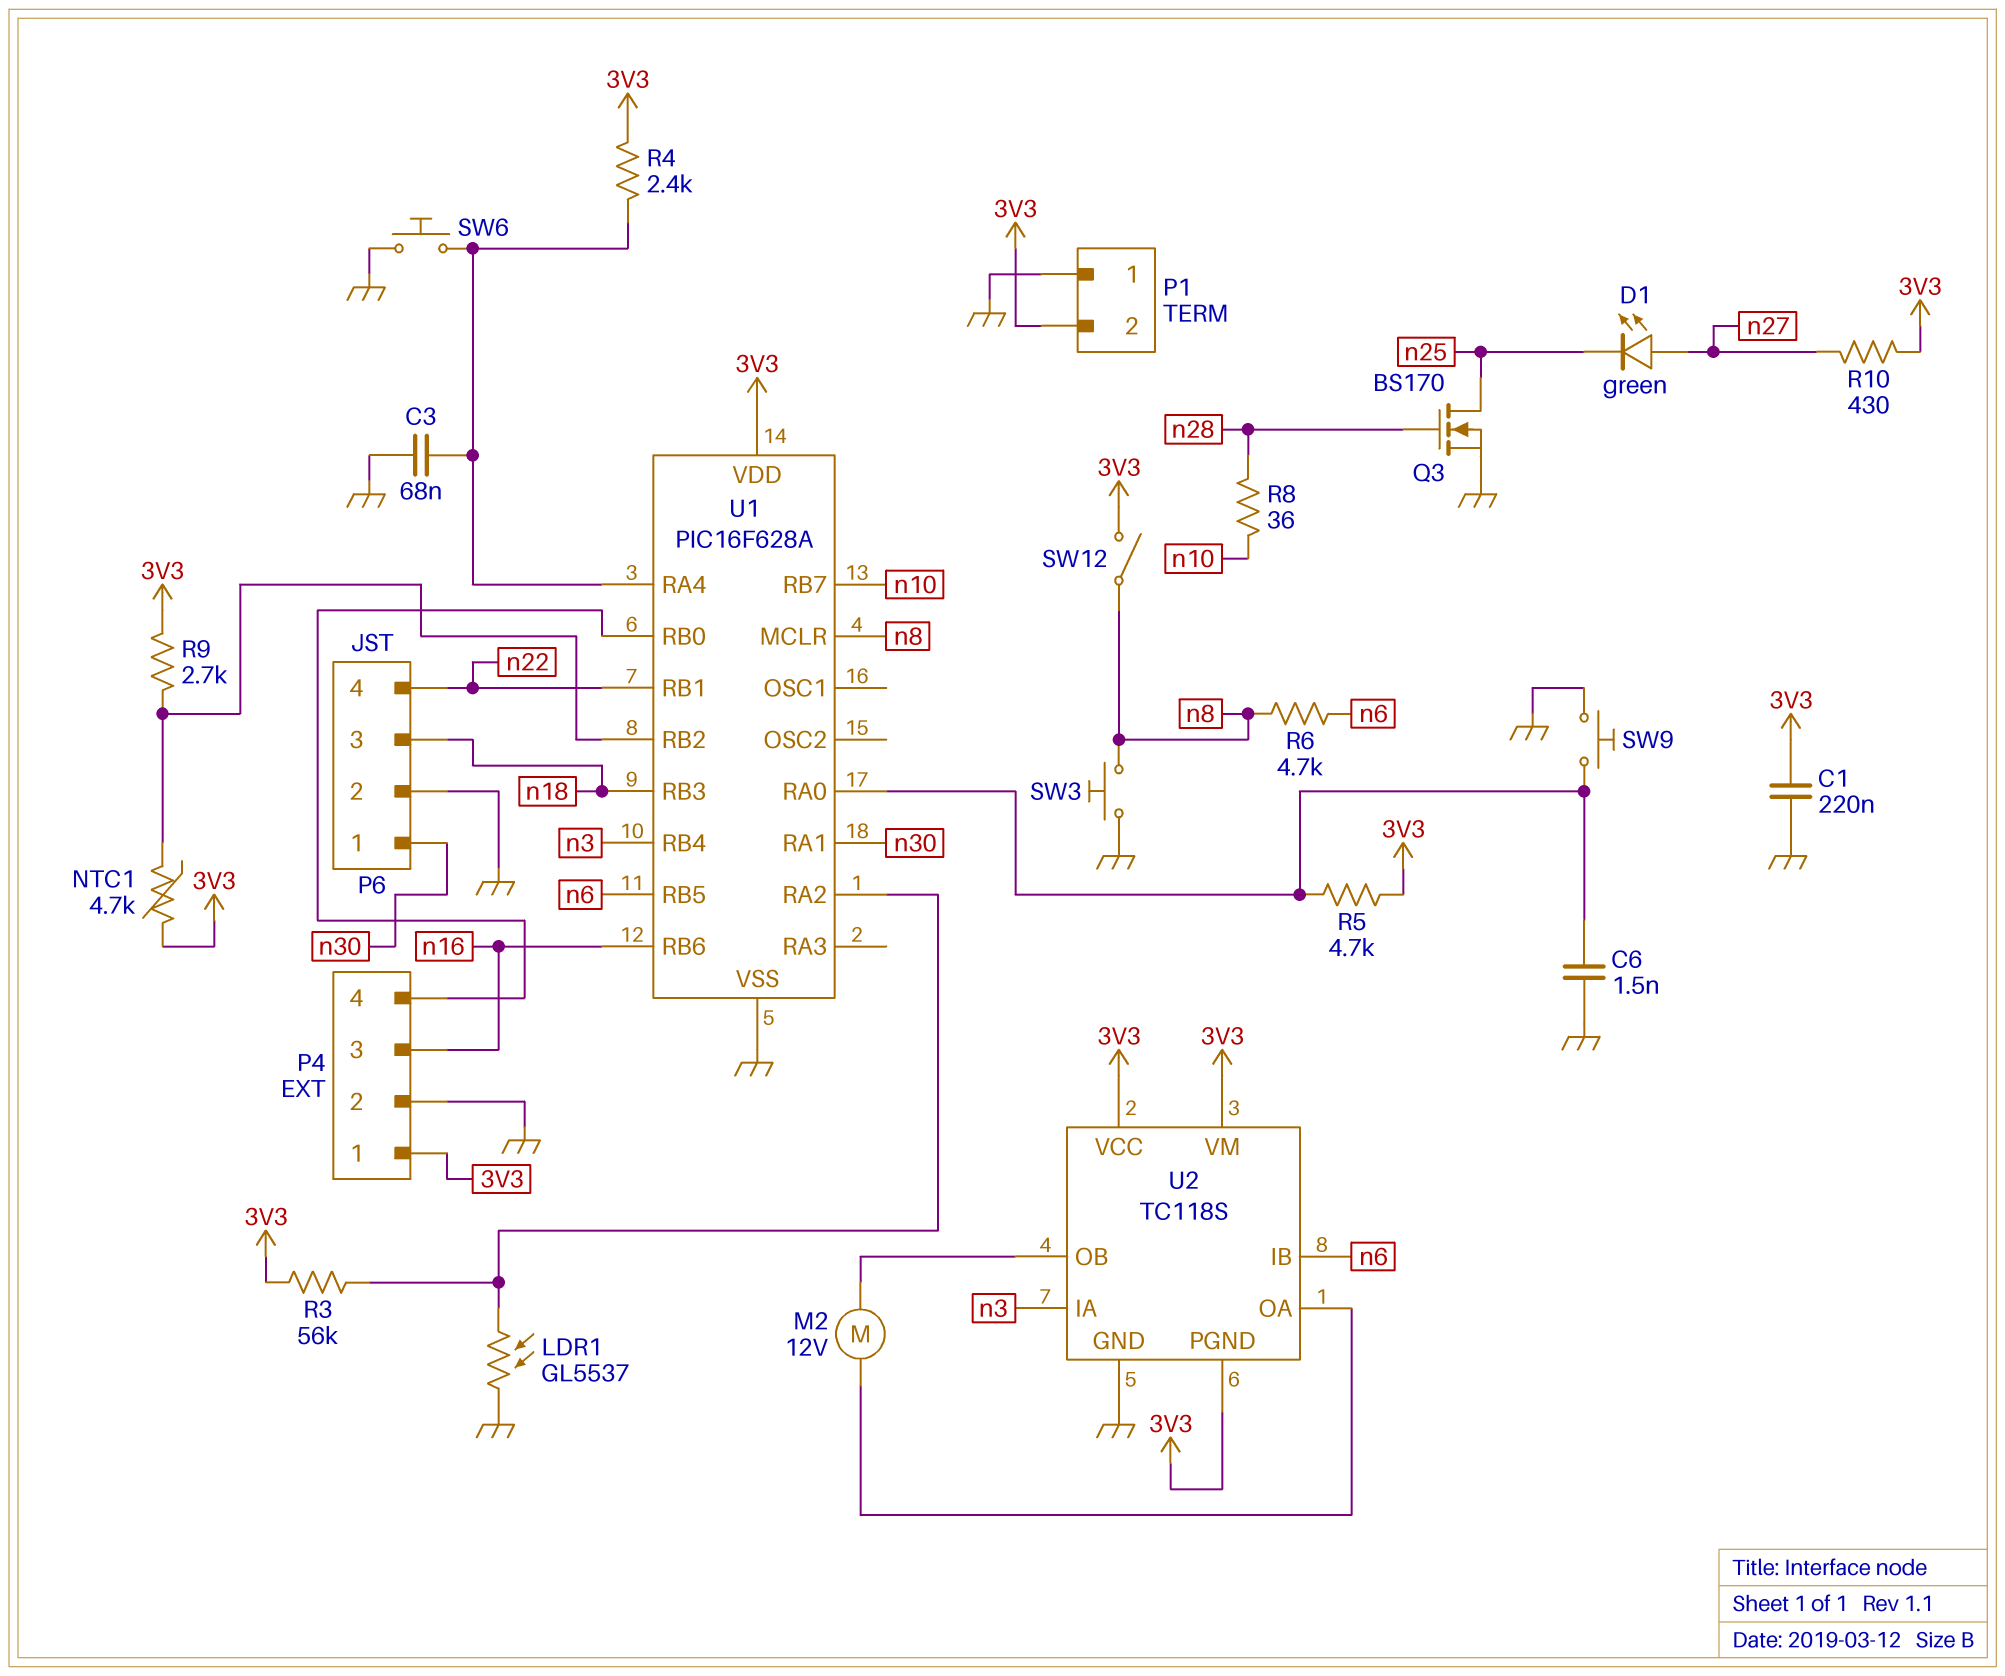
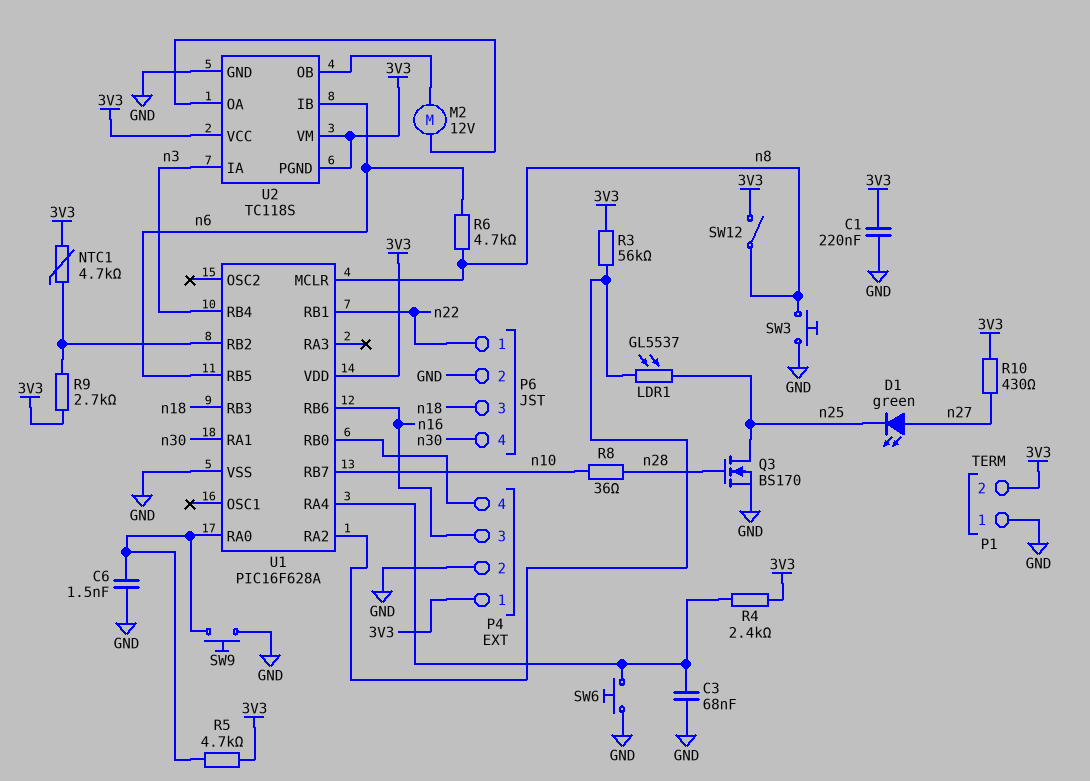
LDR1: GL5537 (GND, U1/RA2) -> GL5537 (U1/RA2, n25)
P6 pin 1: n30 -> n22
P6 pin 4: n22 -> n30

